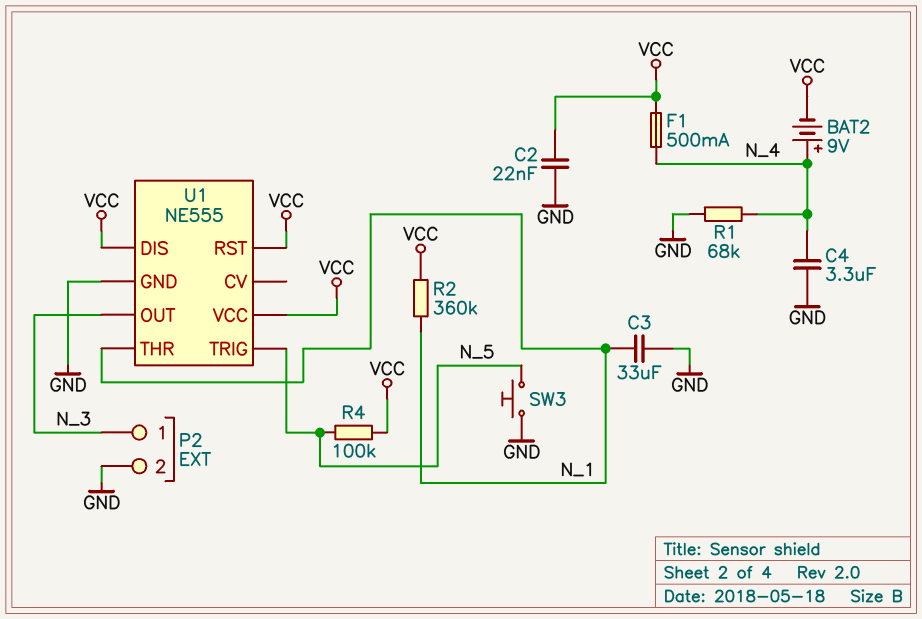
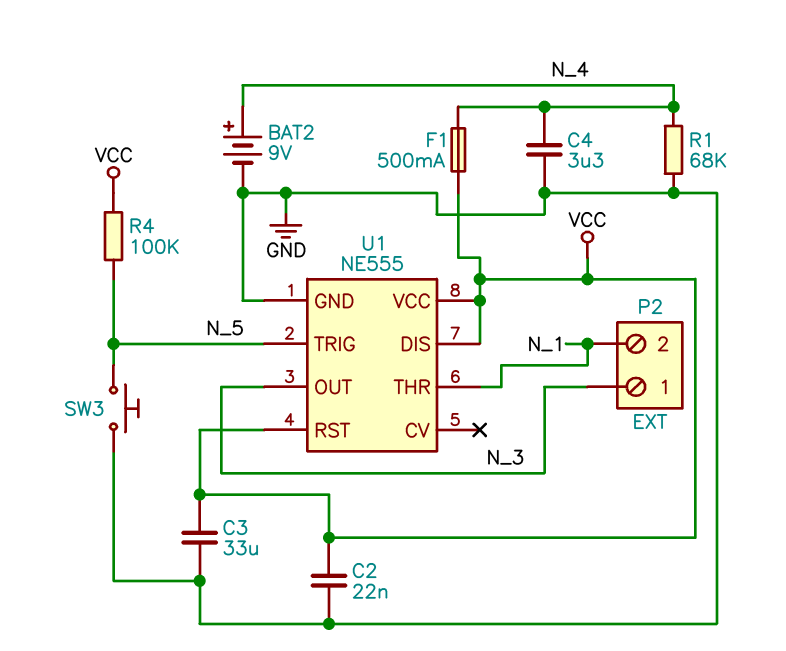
BAT2: 9V (plus N_4, minus VCC) -> 9V (plus N_4, minus GND)
C3: 33uF (GND, N_1) -> 33uF (GND, VCC)
P2 pin 2: GND -> N_1
R2: 360k (N_1, VCC) -> none

